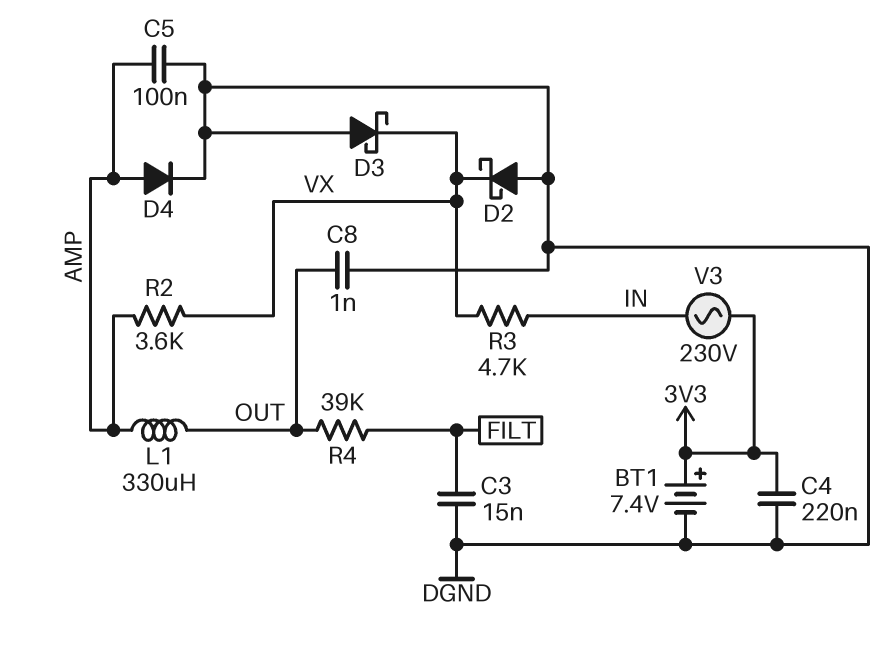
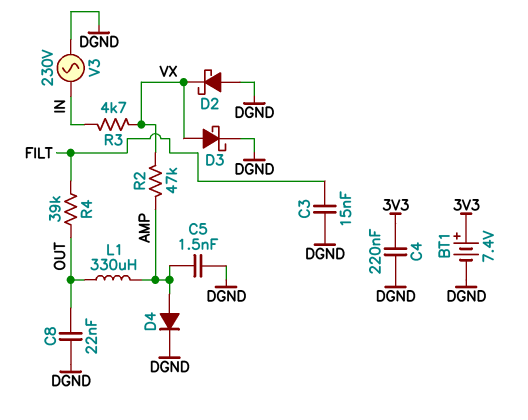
C5: 100nF (AMP, DGND) -> 1.5nF (AMP, DGND)
C8: 1nF (DGND, OUT) -> 22nF (DGND, OUT)
D3: schottky (A DGND, K VX) -> schottky (A VX, K DGND)
R2: 3.6k (AMP, VX) -> 47k (AMP, VX)
V3: AC 230V (3V3, IN) -> AC 230V (DGND, IN)

